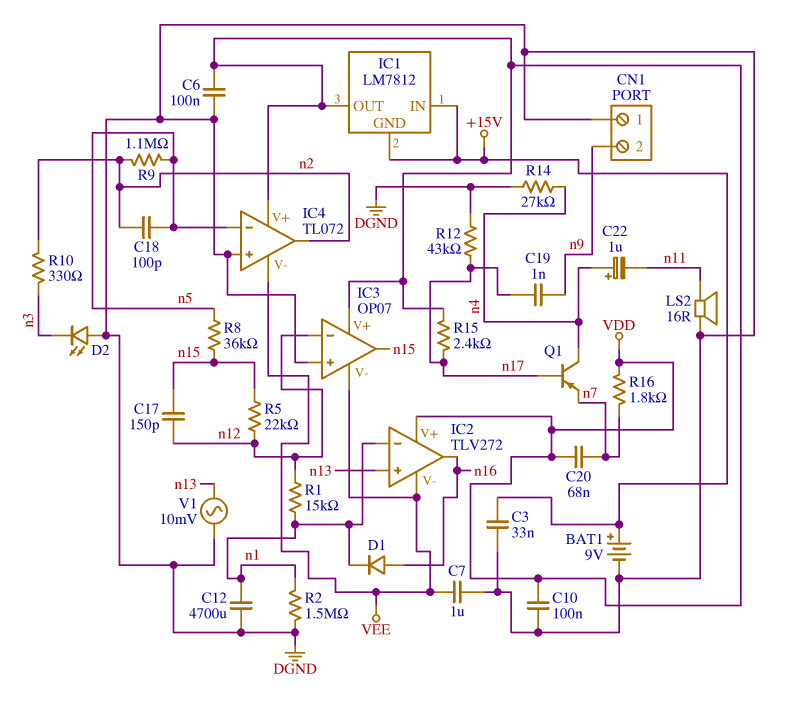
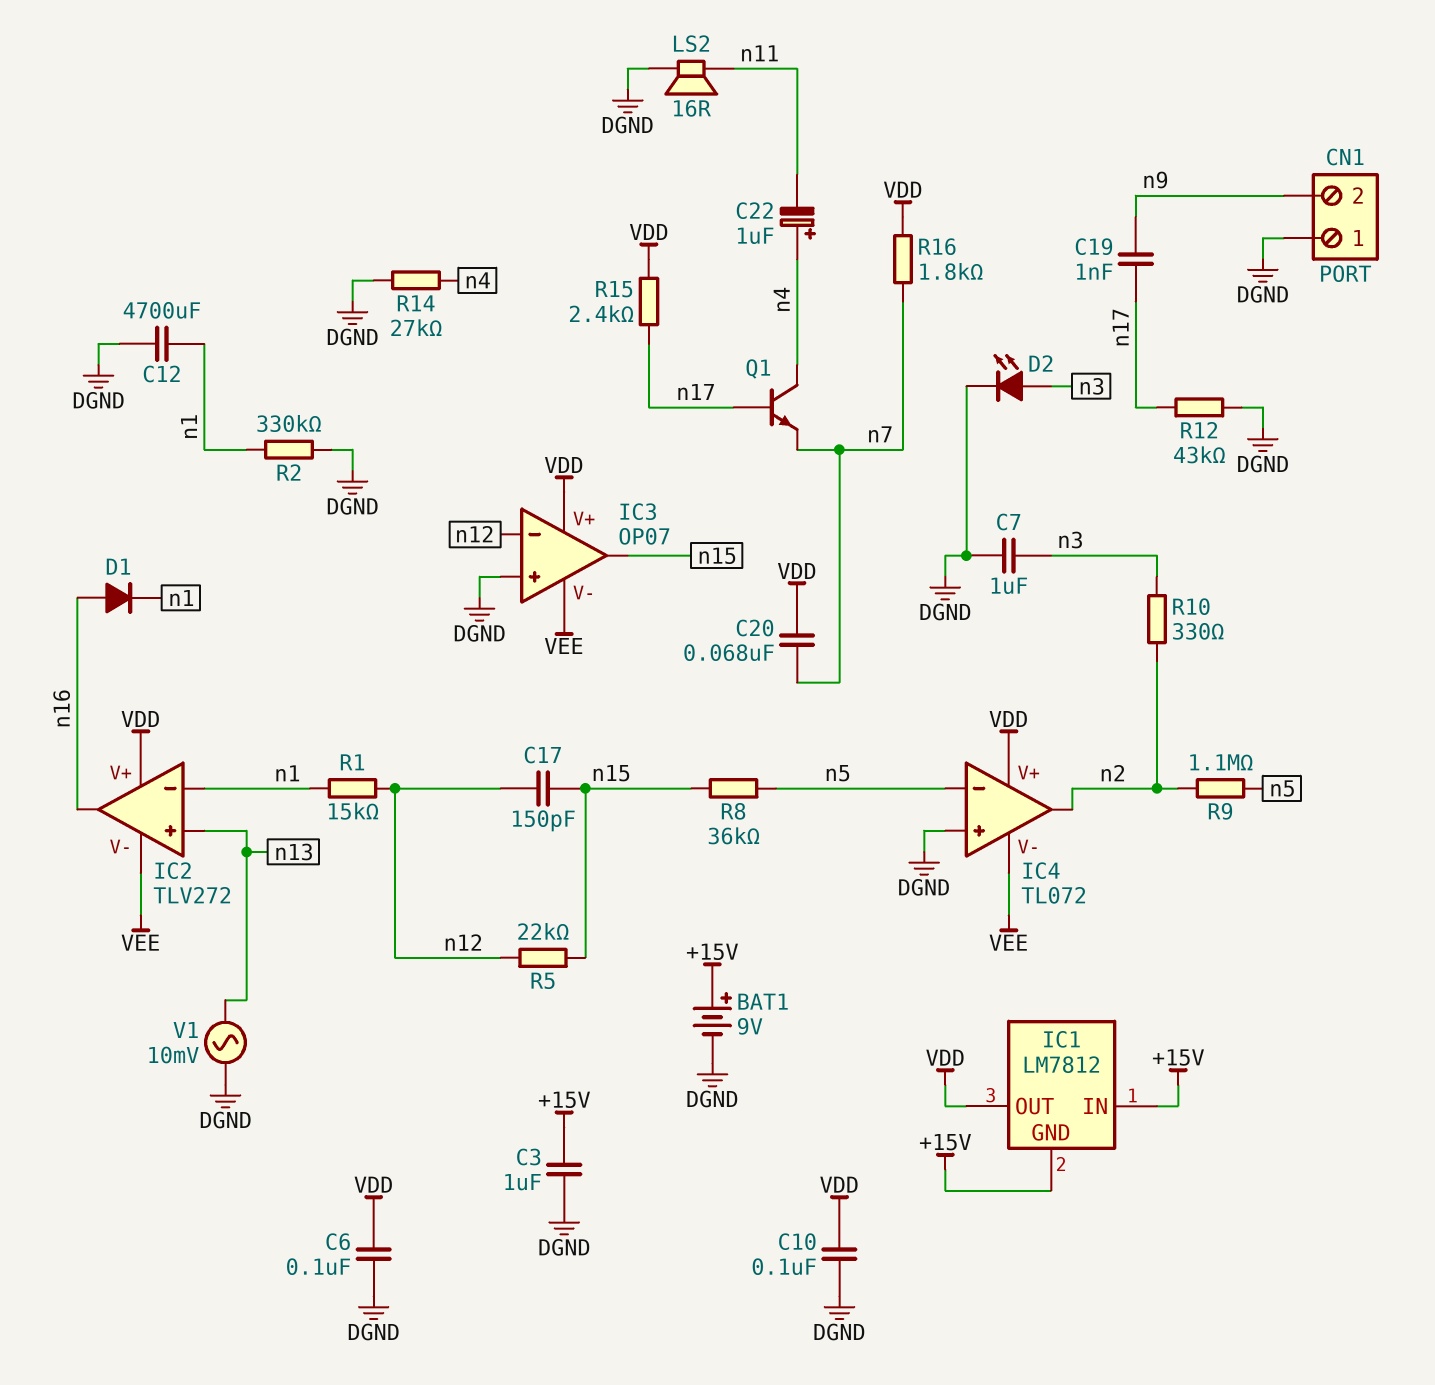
C3: 33nF (+15V, DGND) -> 1uF (+15V, DGND)
C7: 1uF (DGND, VEE) -> 1uF (DGND, n3)
C18: 100pF (n2, n5) -> none
D2: LED (A DGND, K n3) -> LED (A n3, K DGND)
Q1: PNP (B n17, C n4, E n7) -> NPN (B n17, C n4, E n7)
R2: 1.5M (DGND, n1) -> 330k (DGND, n1)

